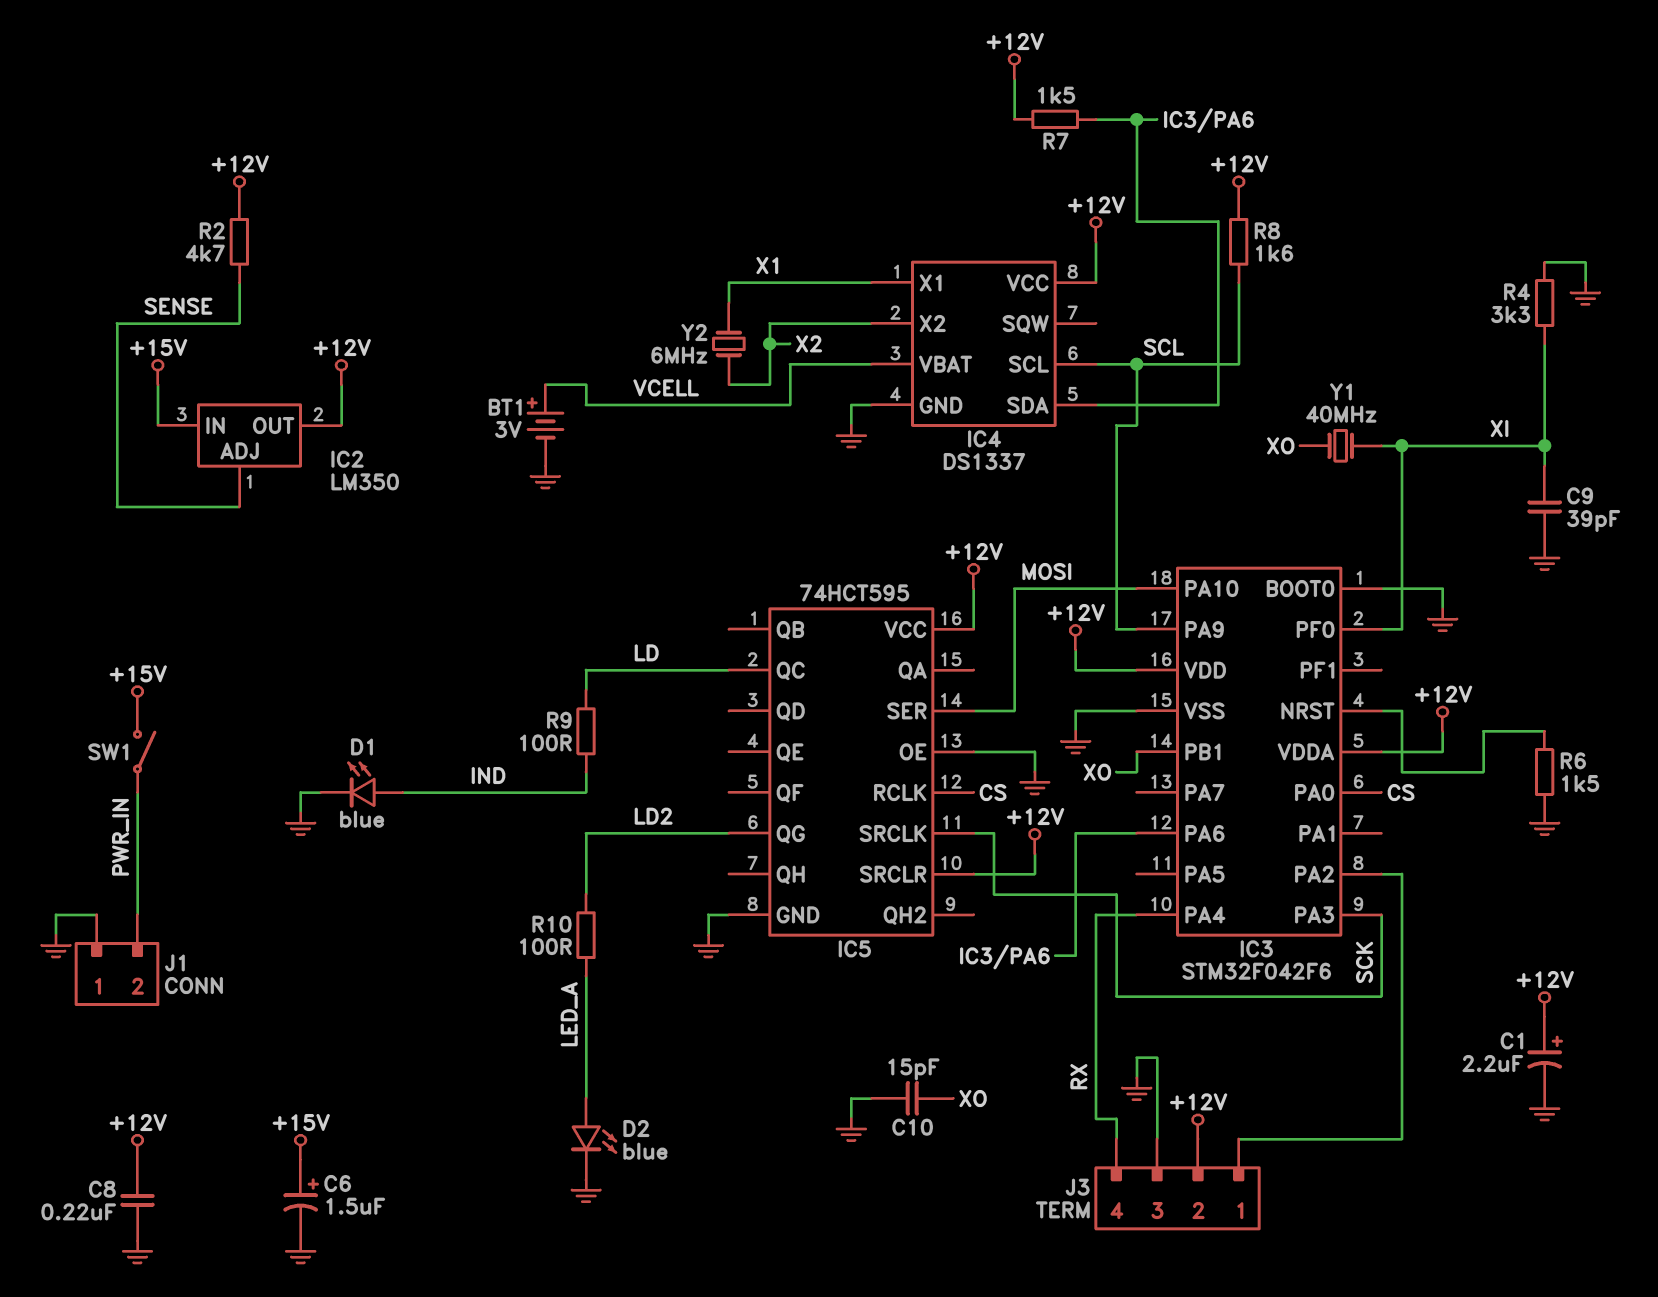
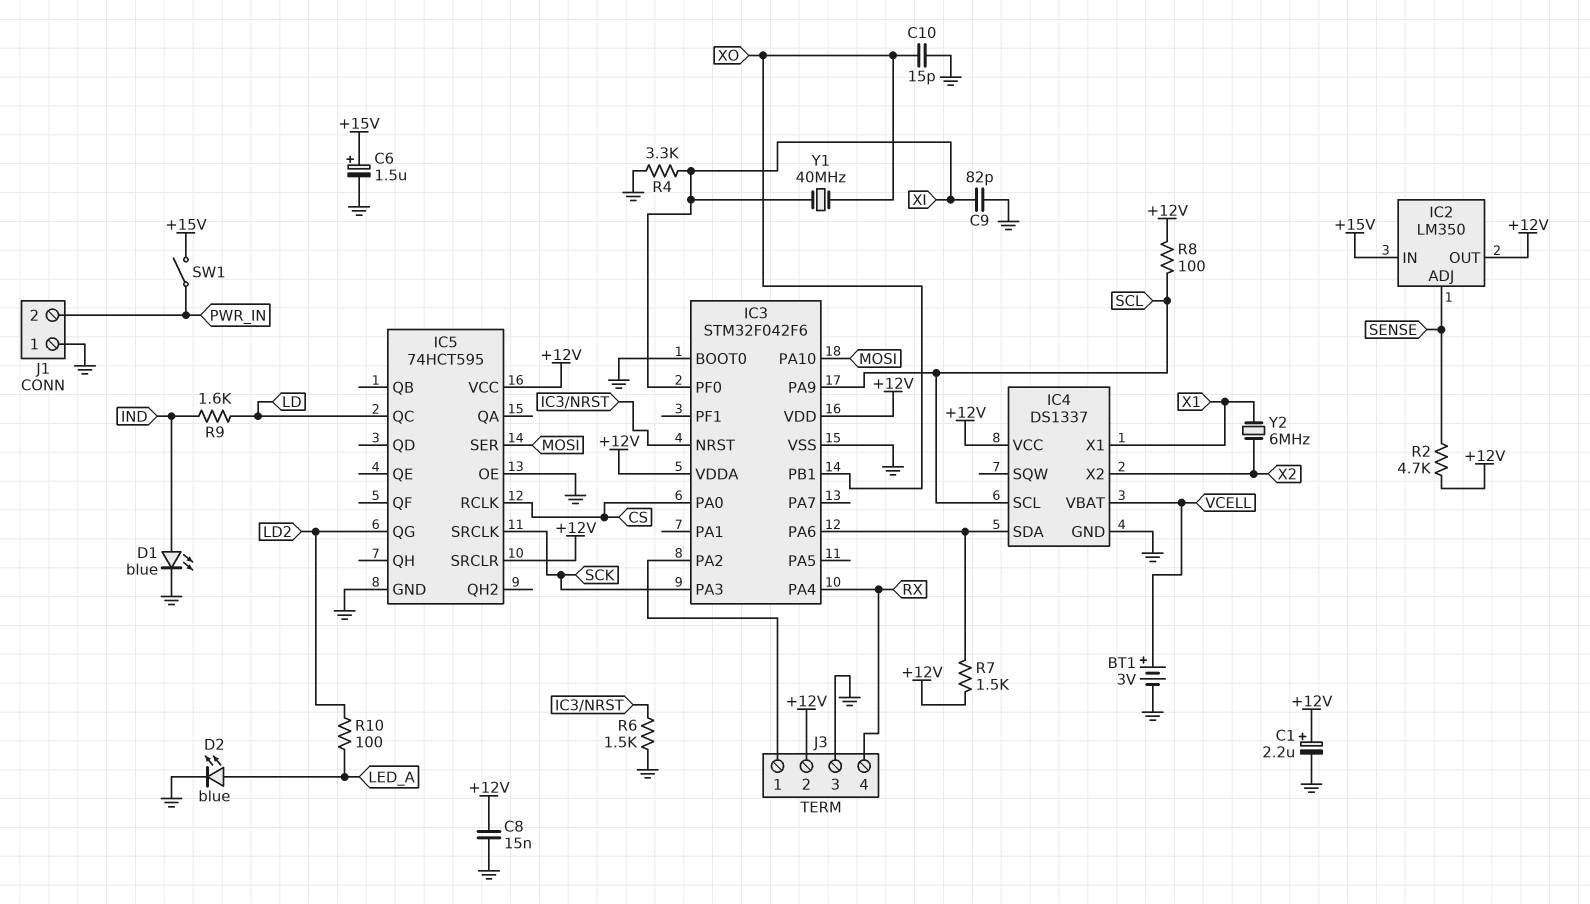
C8: 220nF (+12V, GND) -> 15nF (+12V, GND)
C9: 39pF (GND, XI) -> 82pF (GND, XI)
R8: 1.6k (+12V, SCL) -> 100 (+12V, SCL)
R9: 100 (IND, LD) -> 1.6k (IND, LD)

